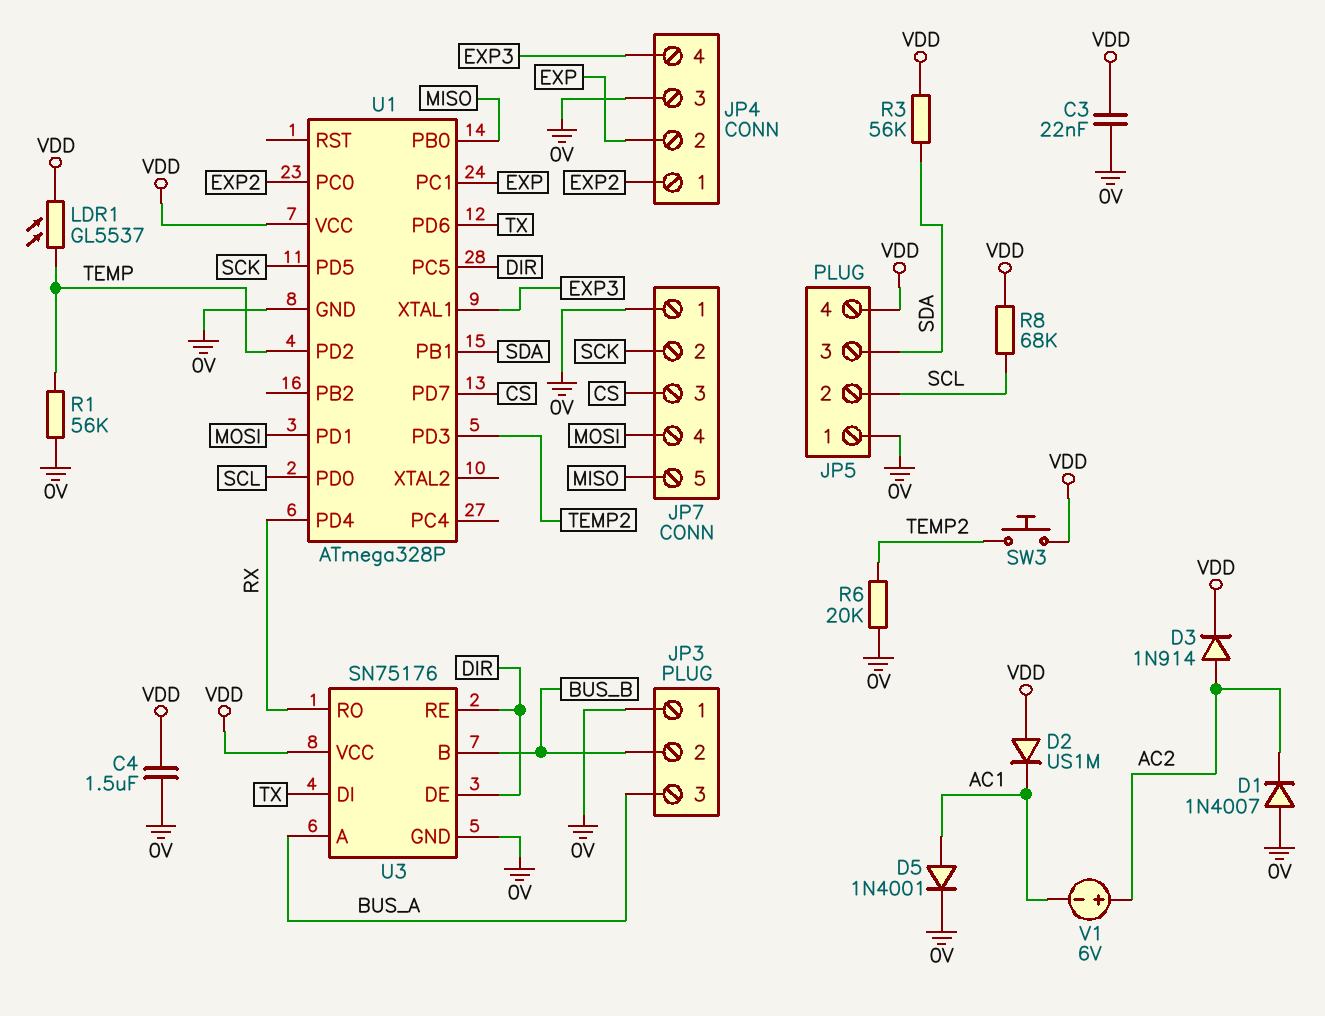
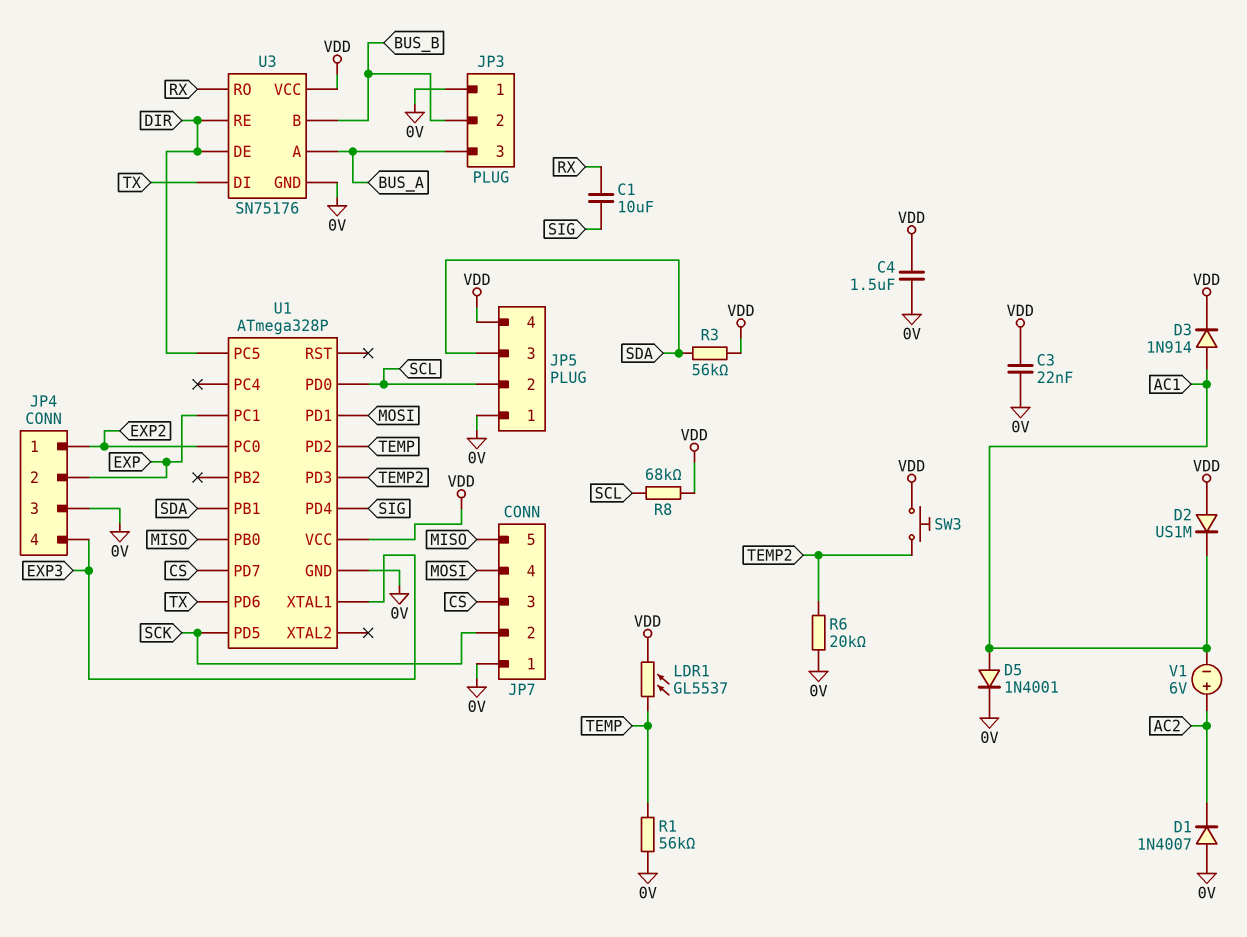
C1: none -> 10uF (RX, SIG)
D3: diode 1N914 (A AC2, K VDD) -> diode 1N914 (A AC1, K VDD)
U1 pin PD4: RX -> SIG

